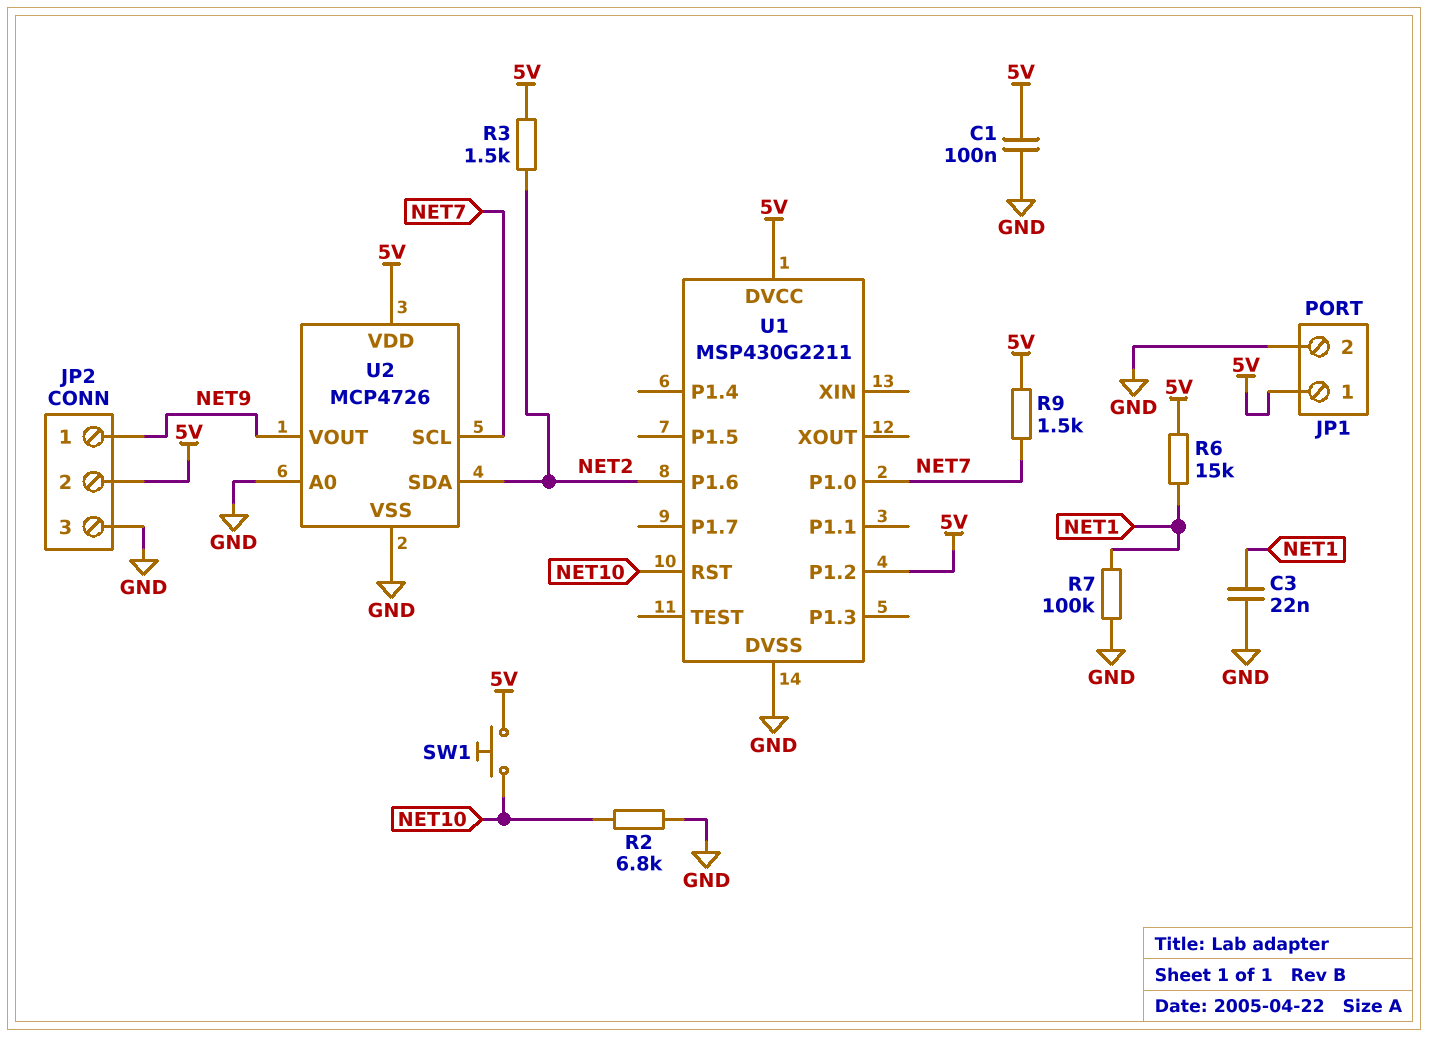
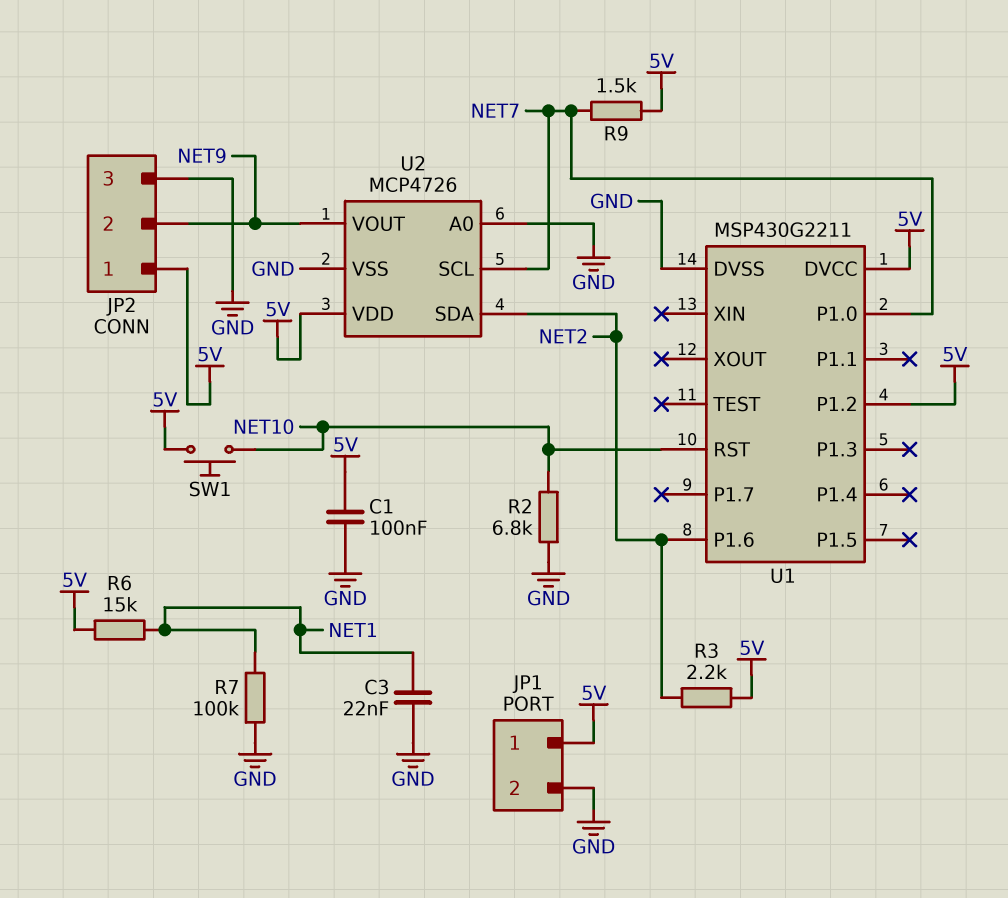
JP2 pin 1: NET9 -> 5V
JP2 pin 2: 5V -> NET9
R3: 1.5k (5V, NET2) -> 2.2k (5V, NET2)

